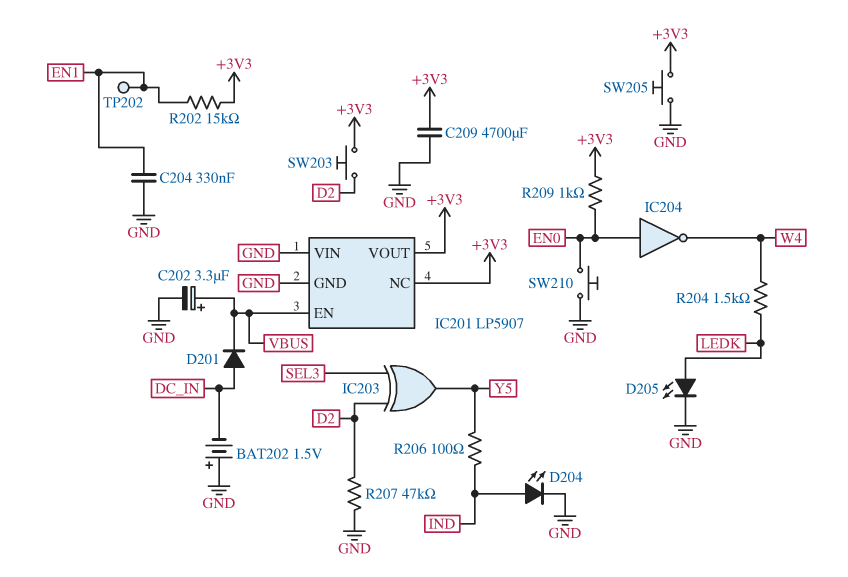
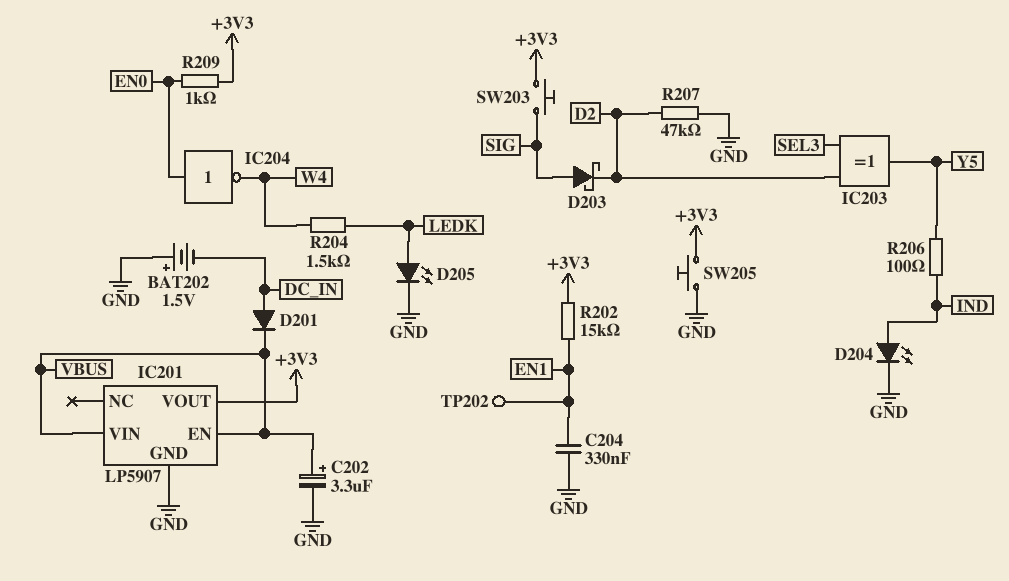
C209: 4700uF (+3V3, GND) -> none
D203: none -> schottky (A SIG, K D2)
IC201 pin NC: +3V3 -> none
IC201 pin VIN: GND -> VBUS
SW203: button (+3V3, D2) -> button (+3V3, SIG)
SW210: button (EN0, GND) -> none

